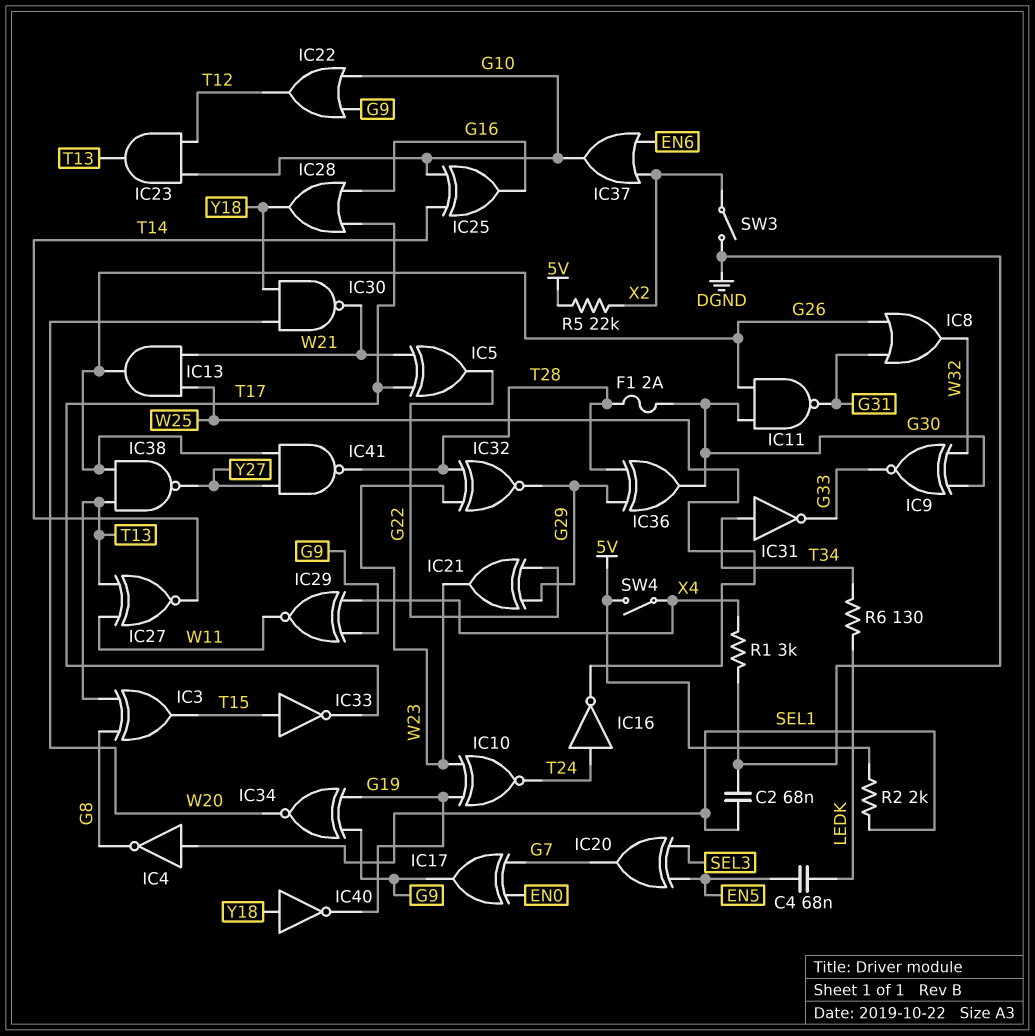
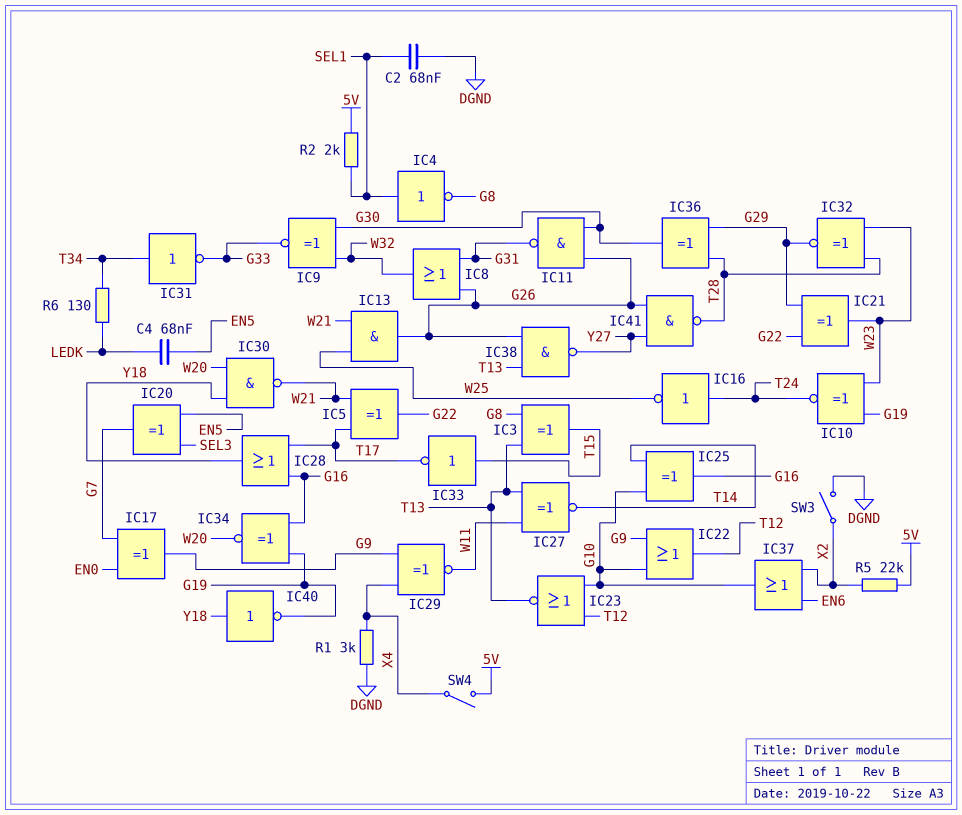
F1: 2A (G30, T28) -> none
IC23: AND (in G10, in T12, out T13) -> NOR (in G10, in T12, out T13)
IC34: XNOR (in G9, in G19, out W20) -> XNOR (in G16, in G19, out W20)

